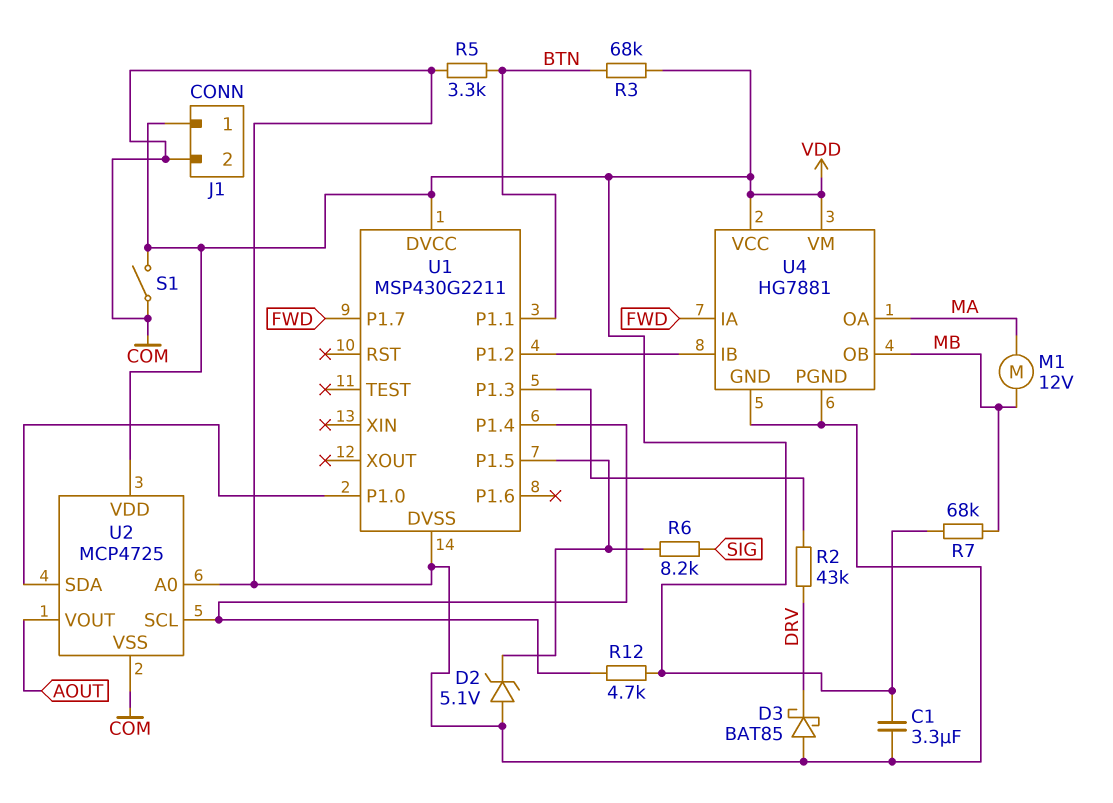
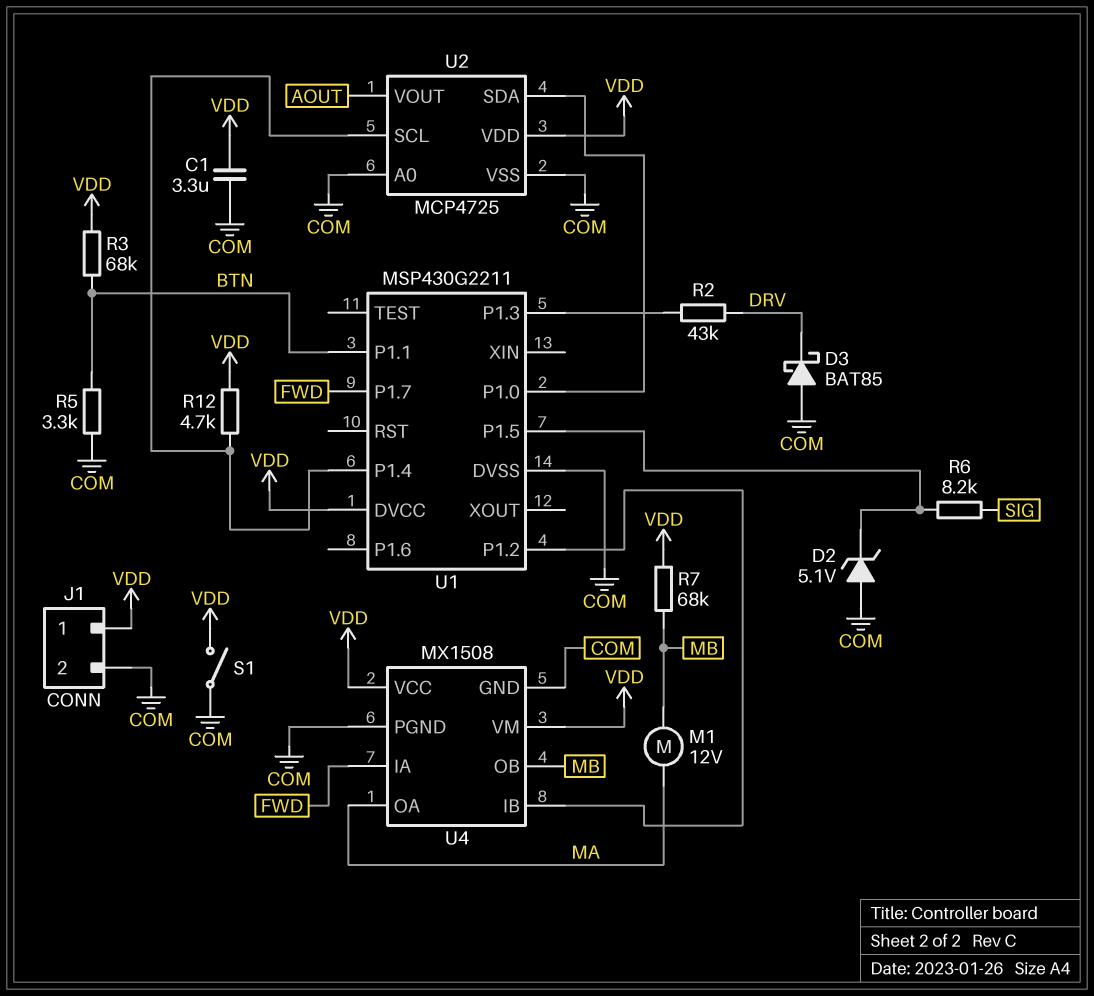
U4: HG7881 -> MX1508

